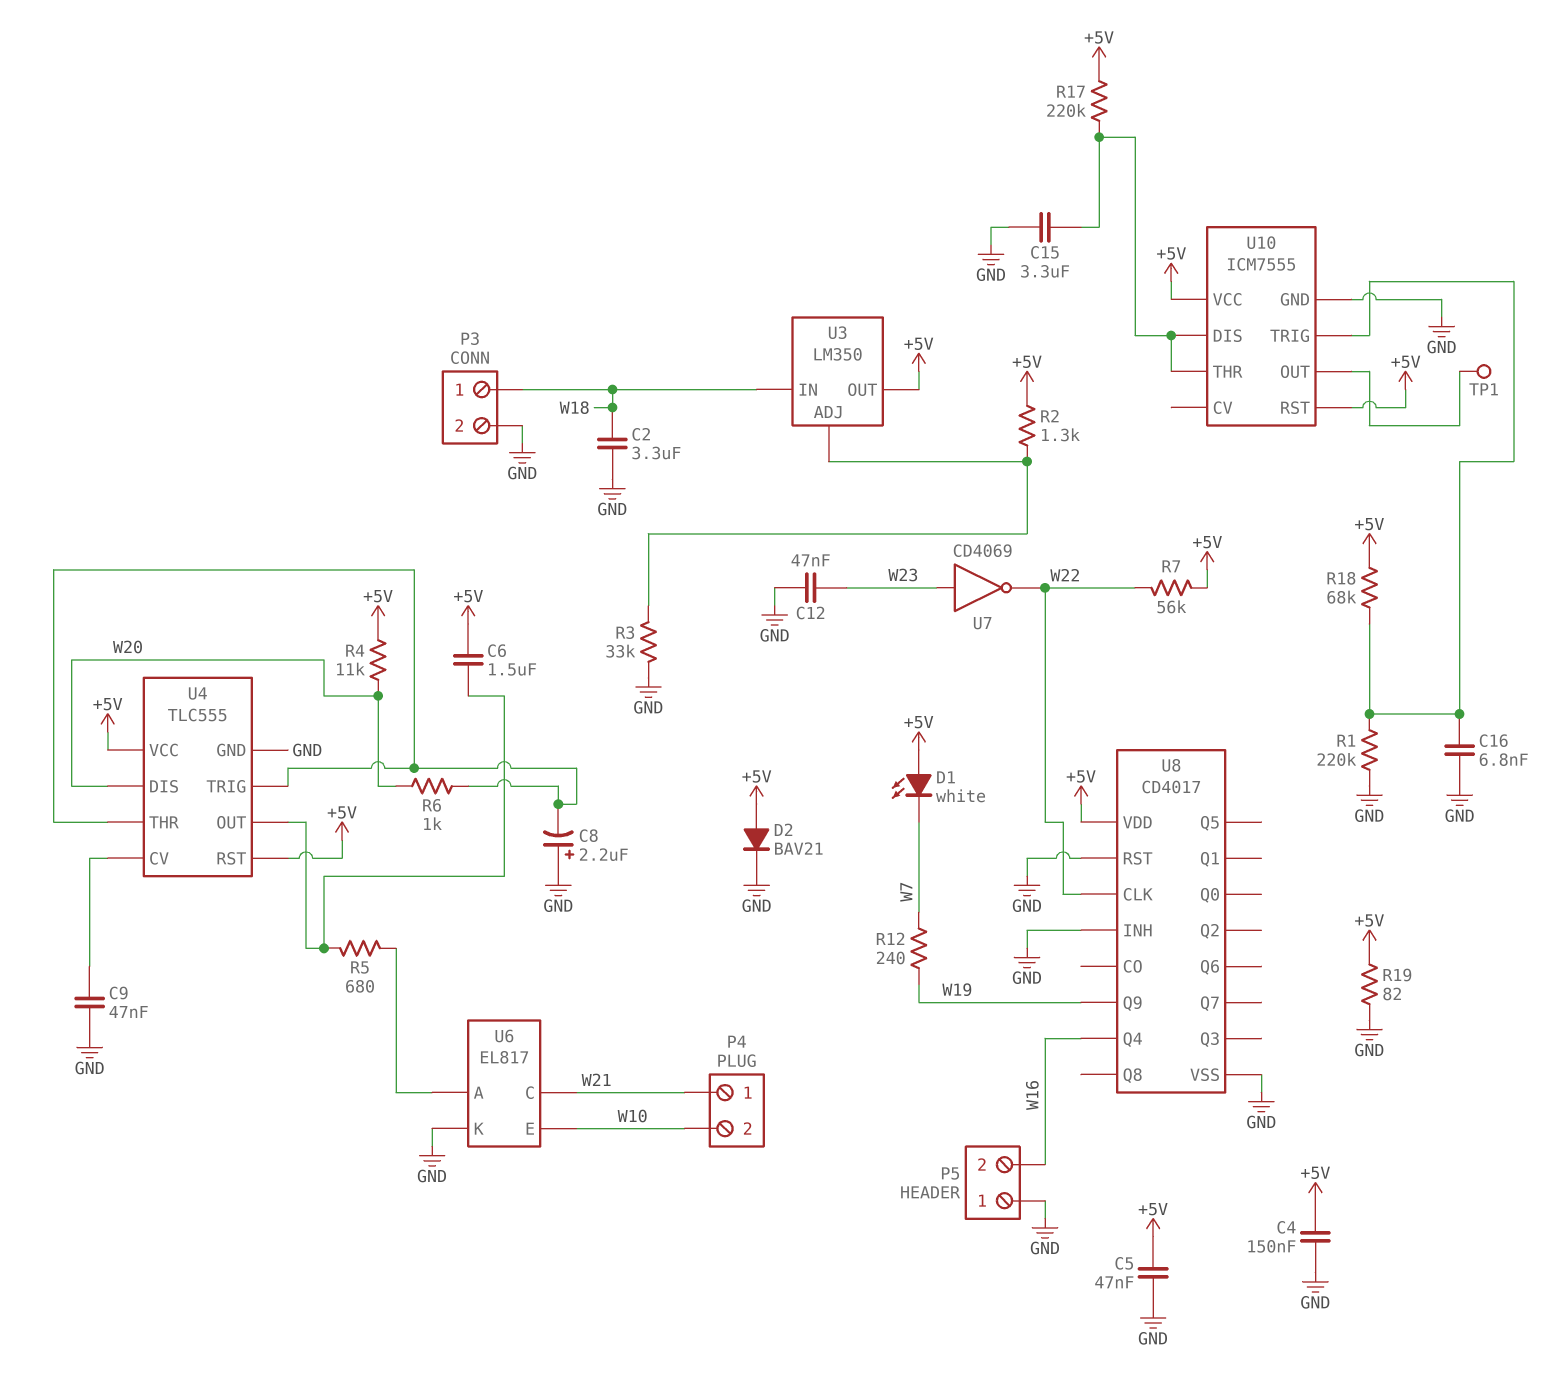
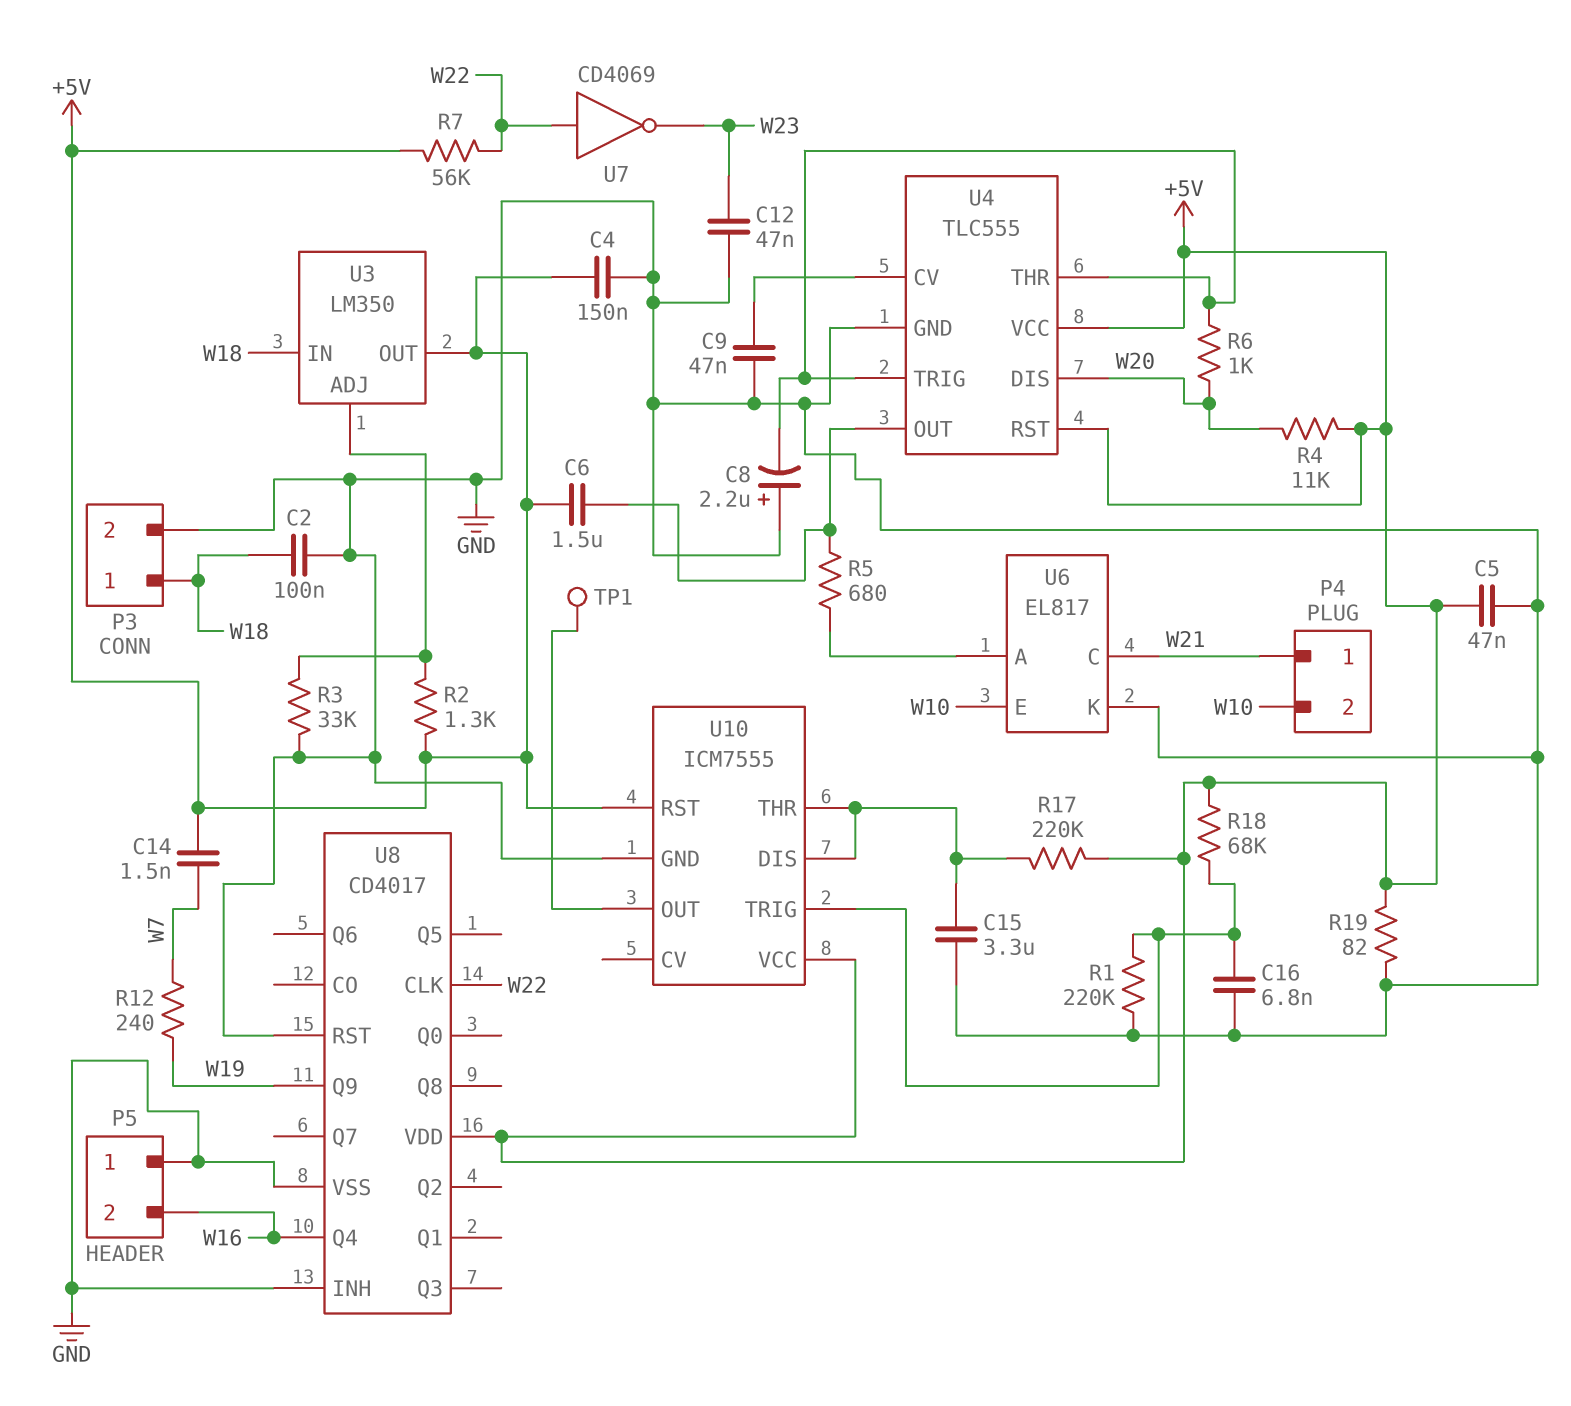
C2: 3.3uF (GND, W18) -> 100nF (GND, W18)
C14: none -> 1.5nF (+5V, W7)
D1: LED white (A +5V, K W7) -> none
D2: diode BAV21 (A +5V, K GND) -> none
U7: NOT CD4069 (in W23, out W22) -> NOT CD4069 (in W22, out W23)

